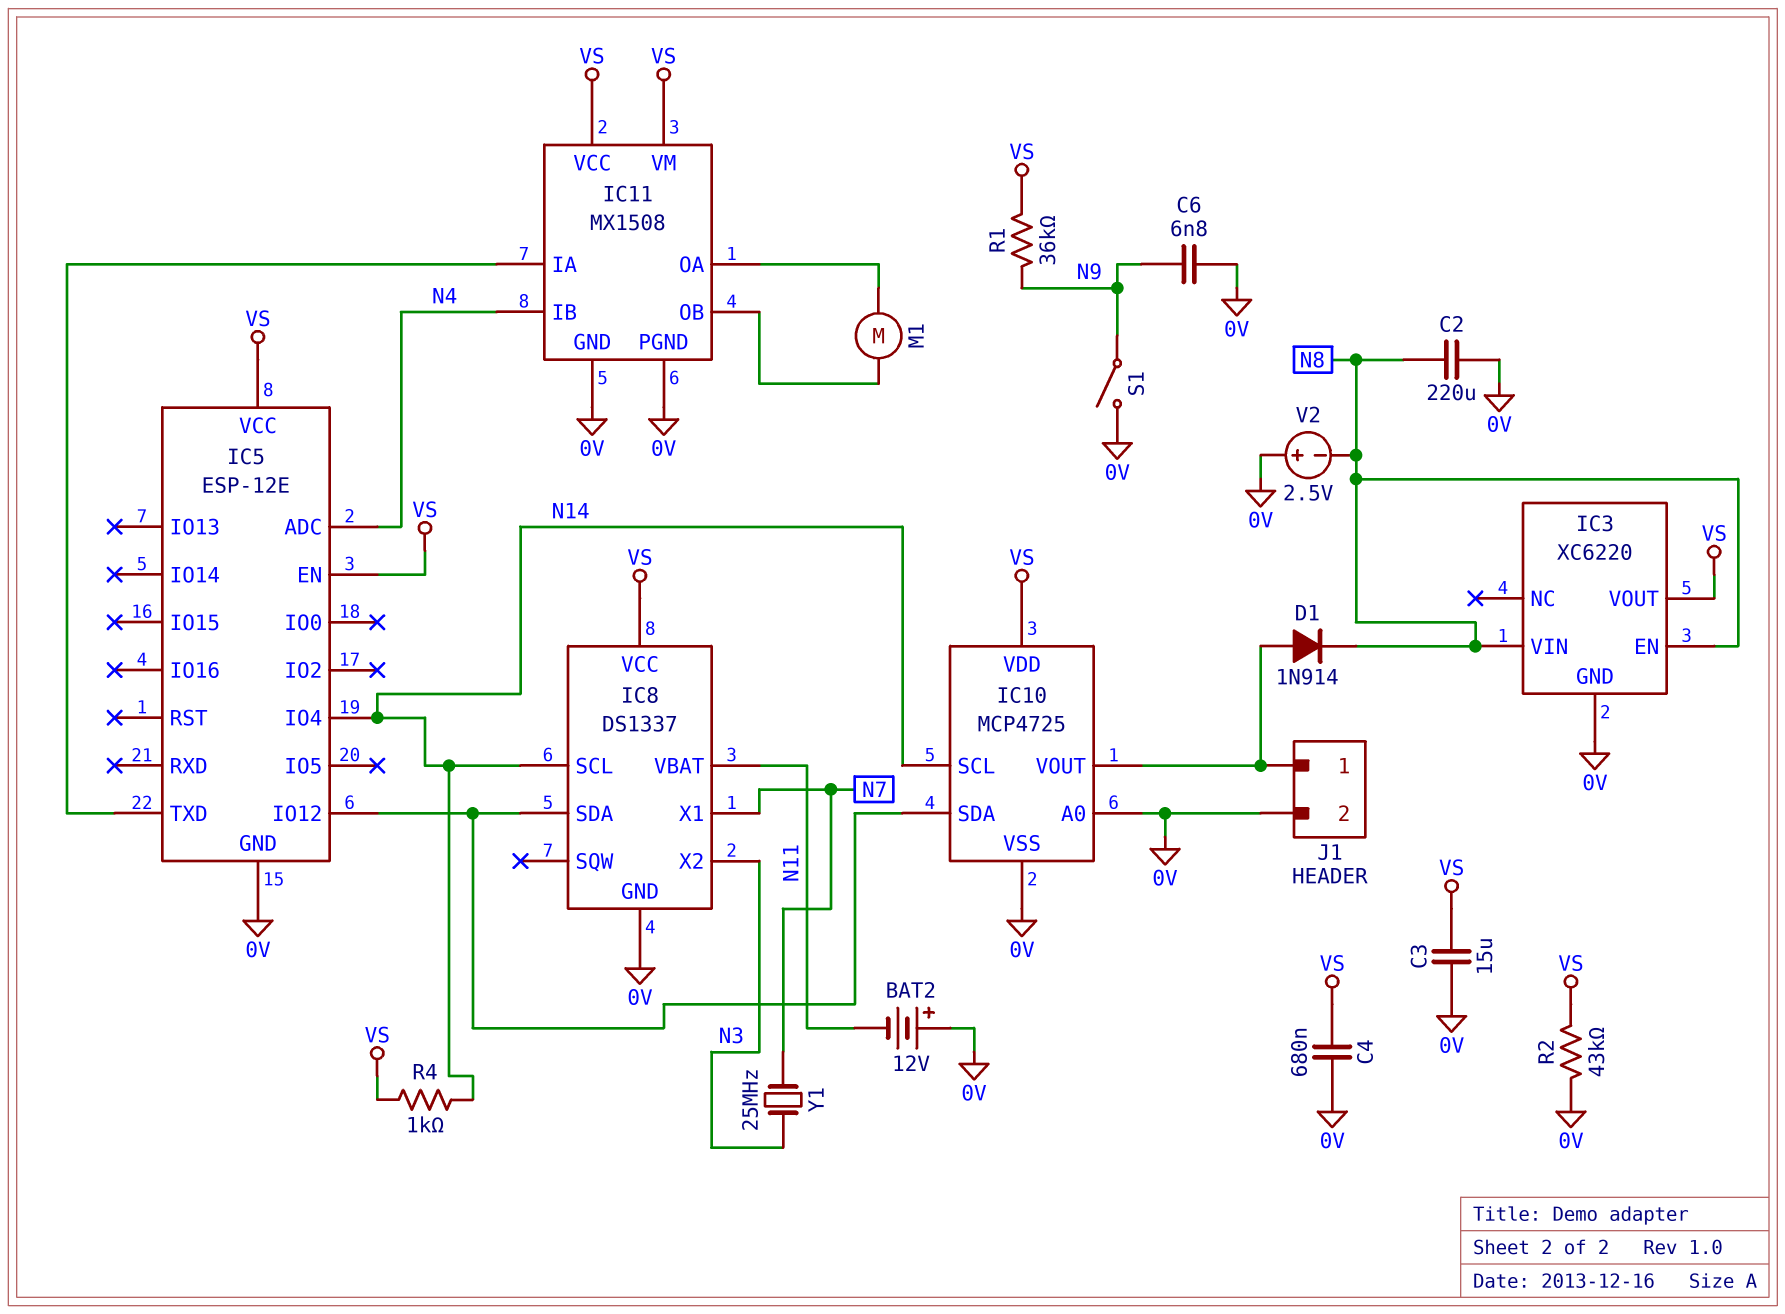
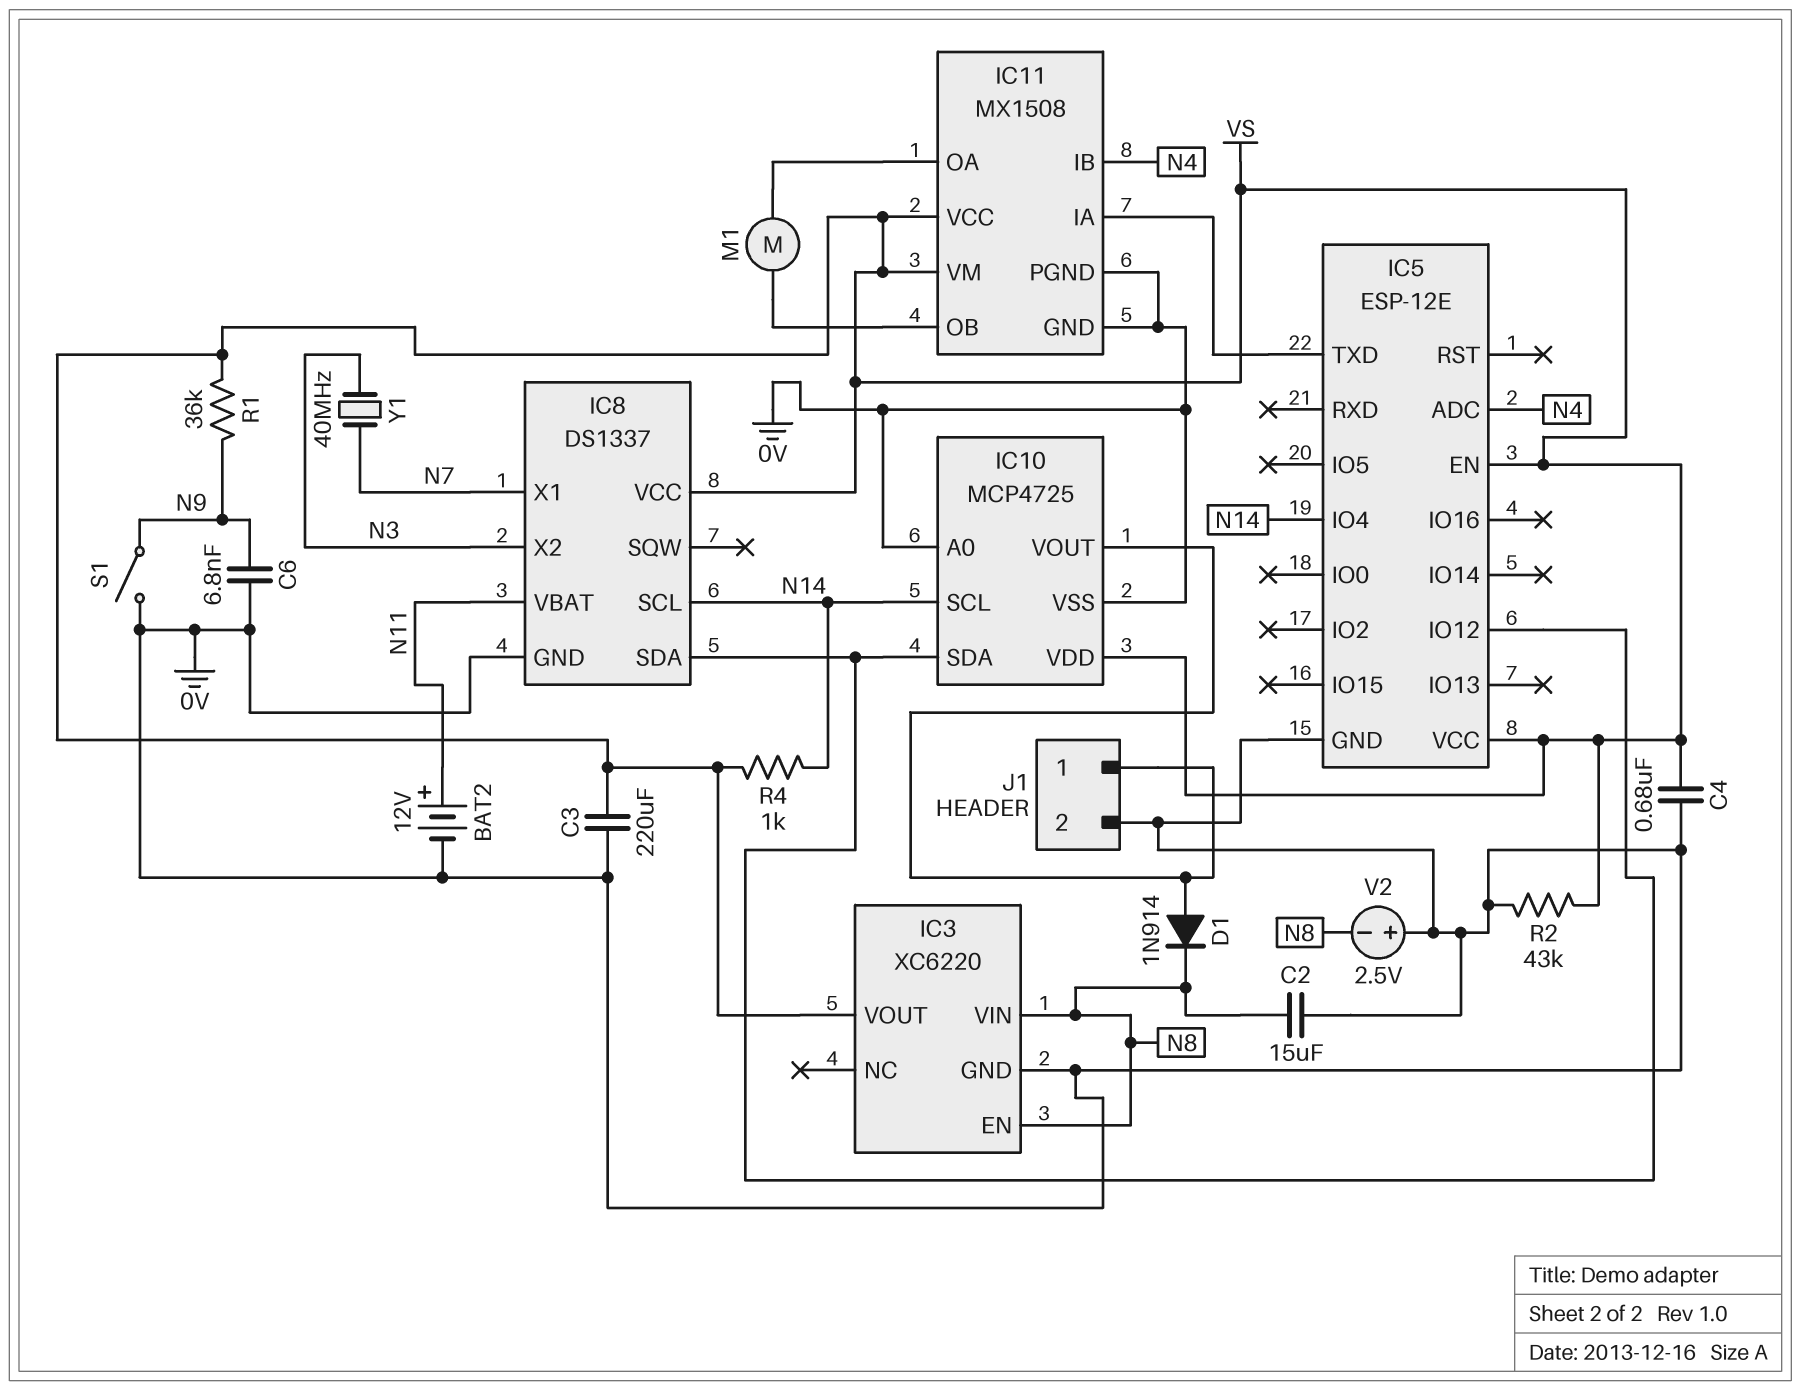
BAT2: 12V (plus 0V, minus N11) -> 12V (plus N11, minus 0V)
C2: 220uF (0V, N8) -> 15uF (0V, N8)
C3: 15uF (0V, VS) -> 220uF (0V, VS)
Y1: 25MHz (N3, N7) -> 40MHz (N3, N7)

